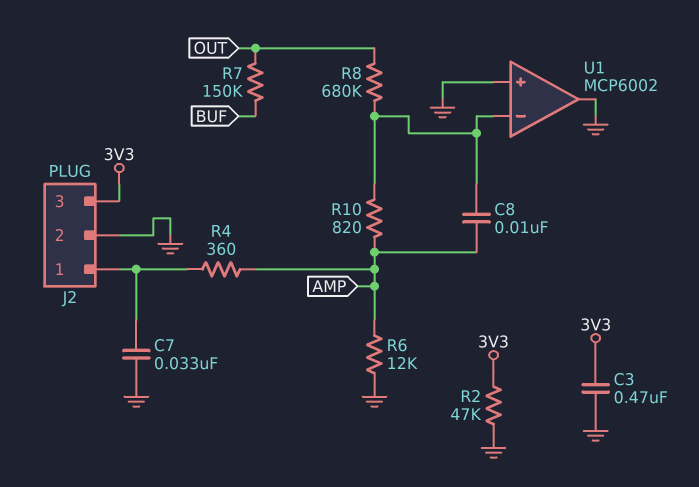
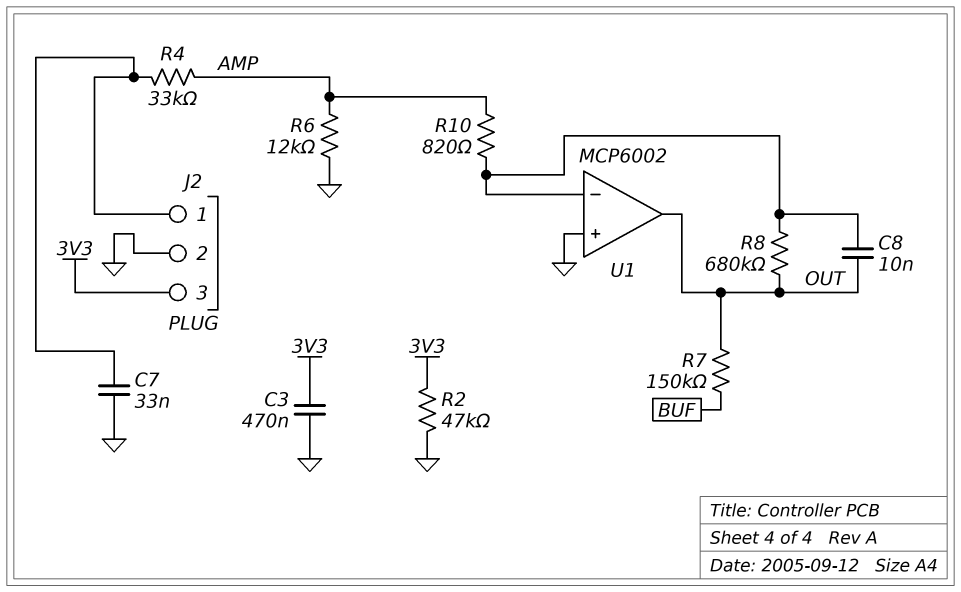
C8: 10nF (AMP, U1/in-) -> 10nF (OUT, U1/in-)
R4: 360 (AMP, J2/1) -> 33k (AMP, J2/1)
U1 pin out: GND -> OUT

